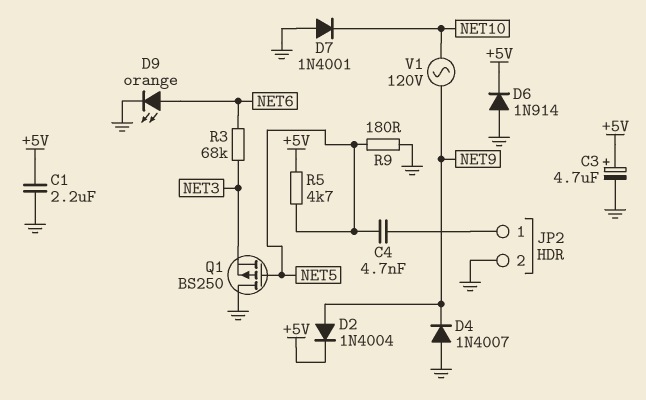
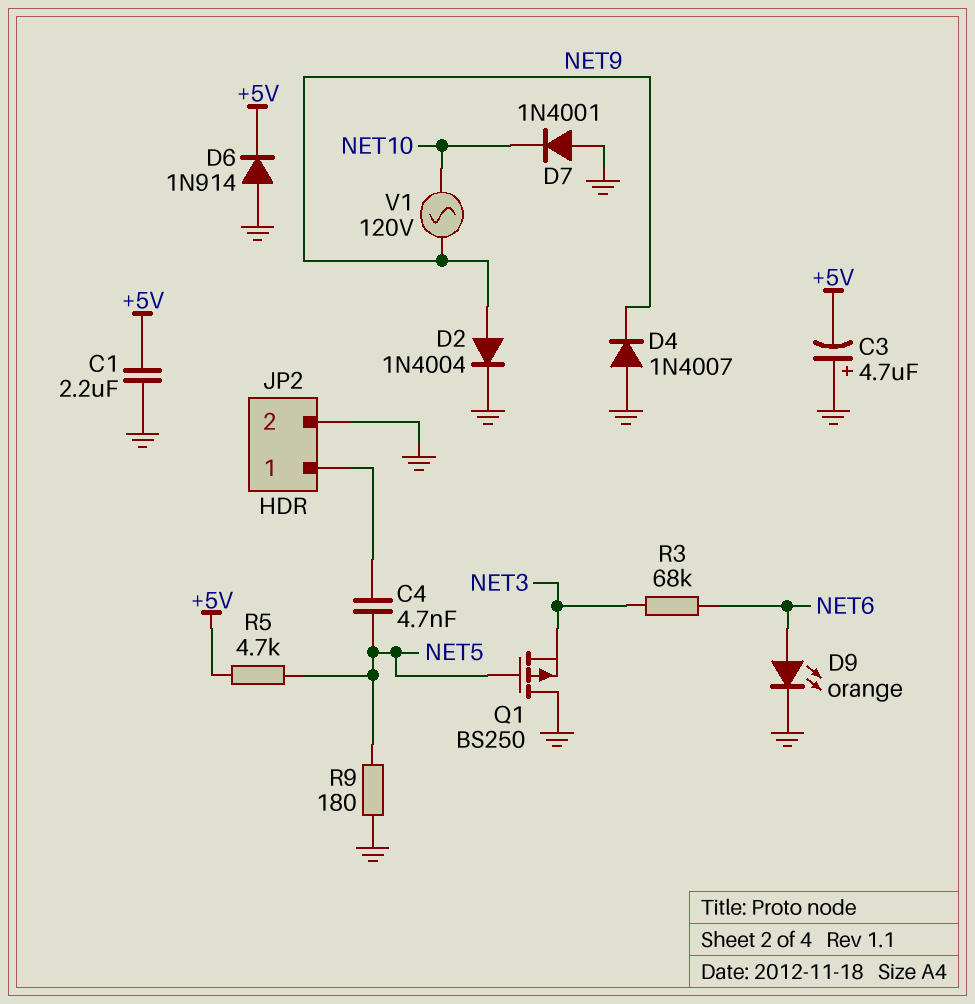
C3: 4.7uF (plus +5V, minus GND) -> 4.7uF (plus GND, minus +5V)
D2: diode 1N4004 (A NET9, K +5V) -> diode 1N4004 (A NET9, K GND)

